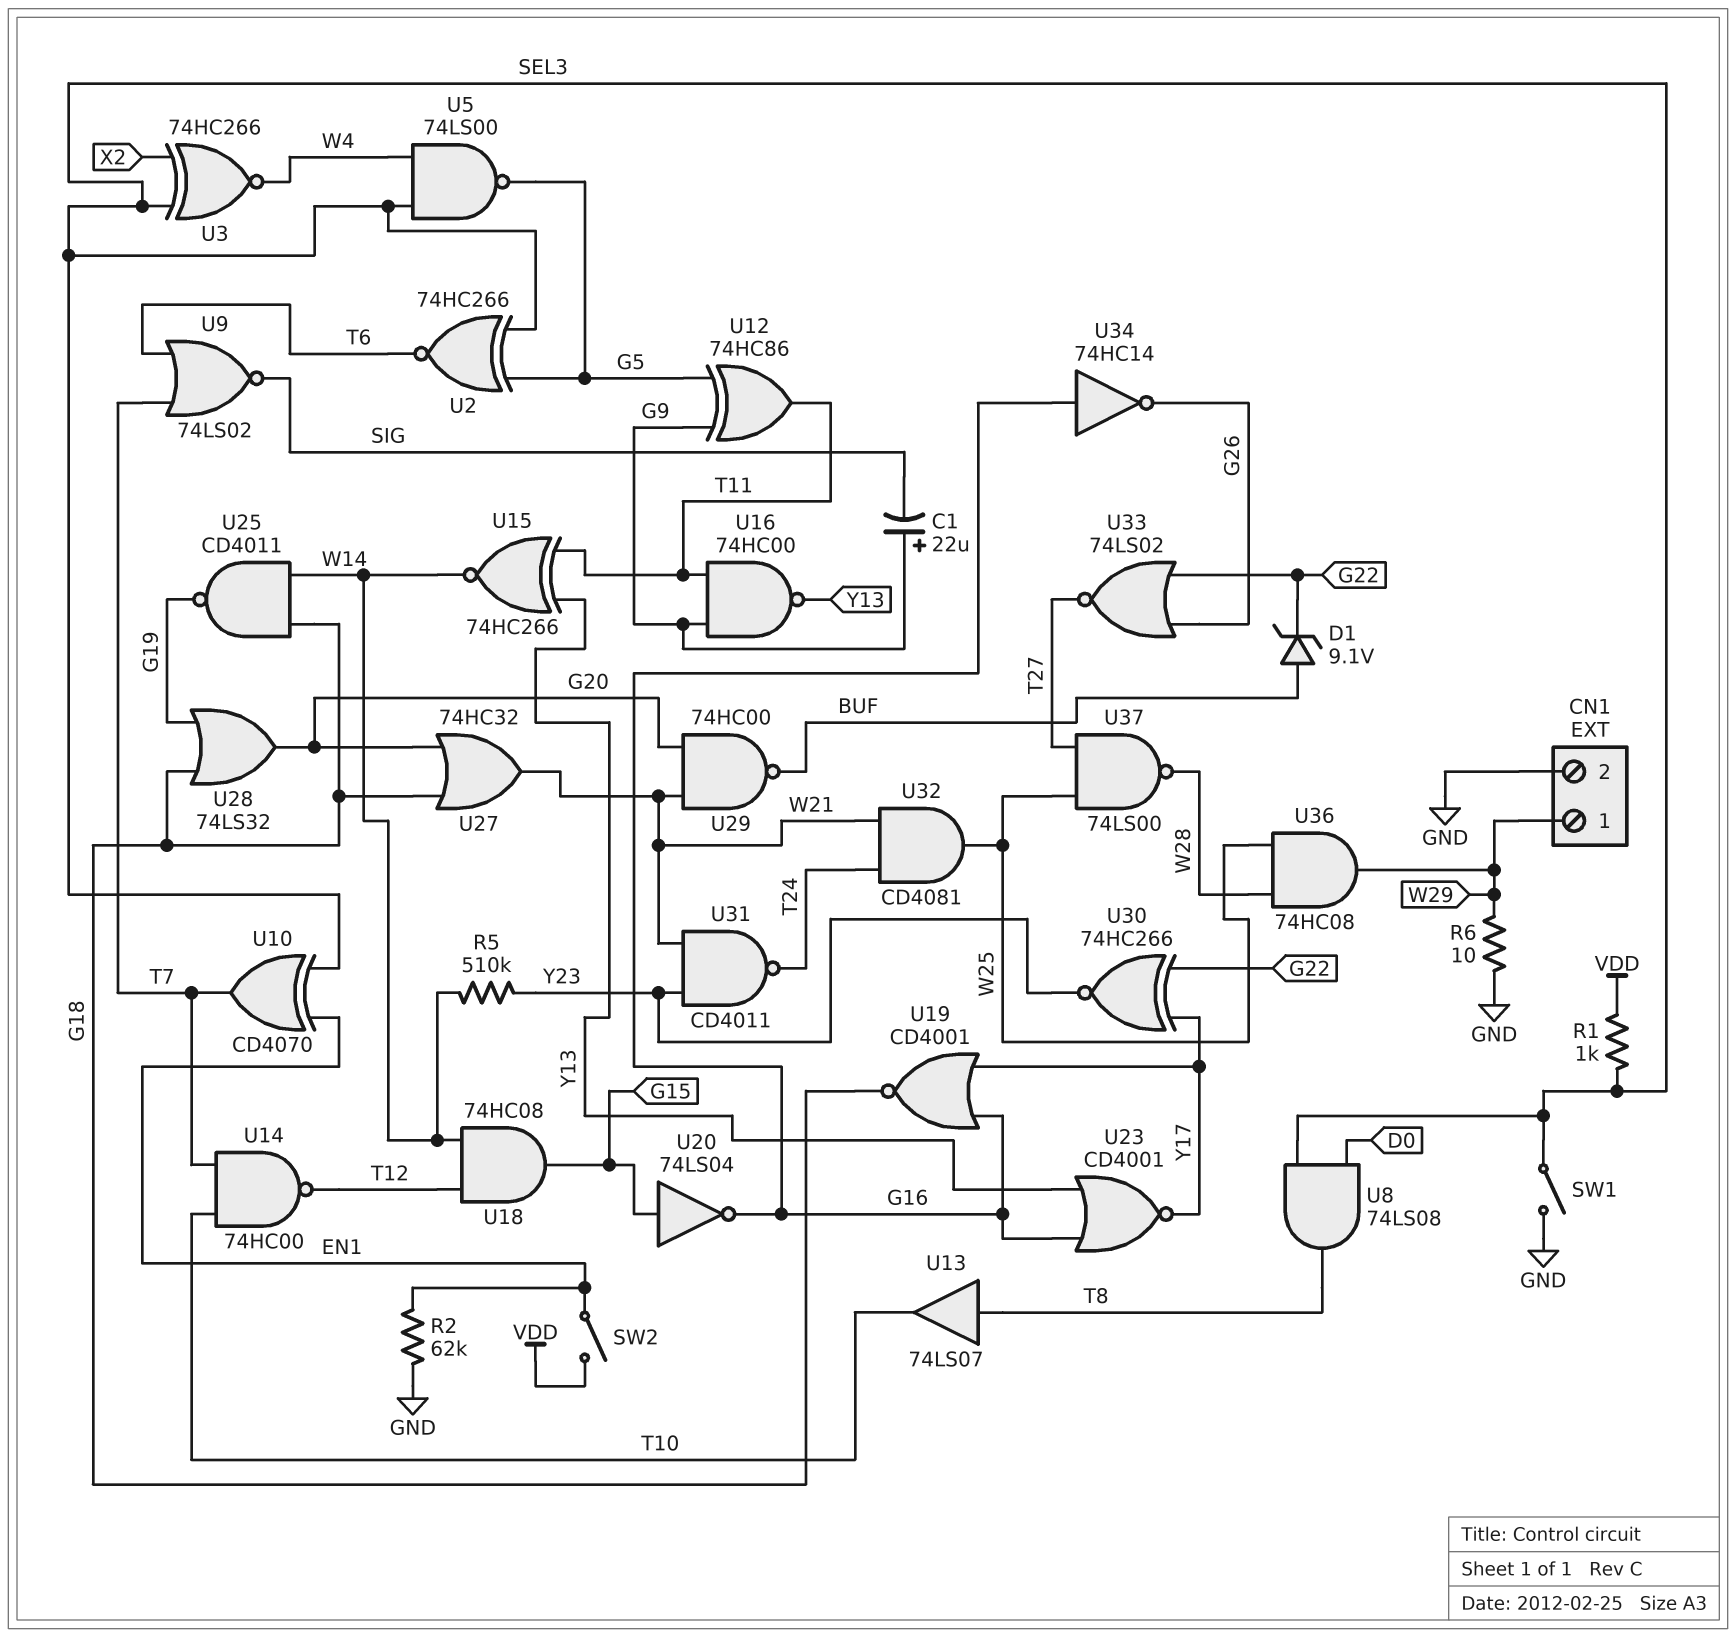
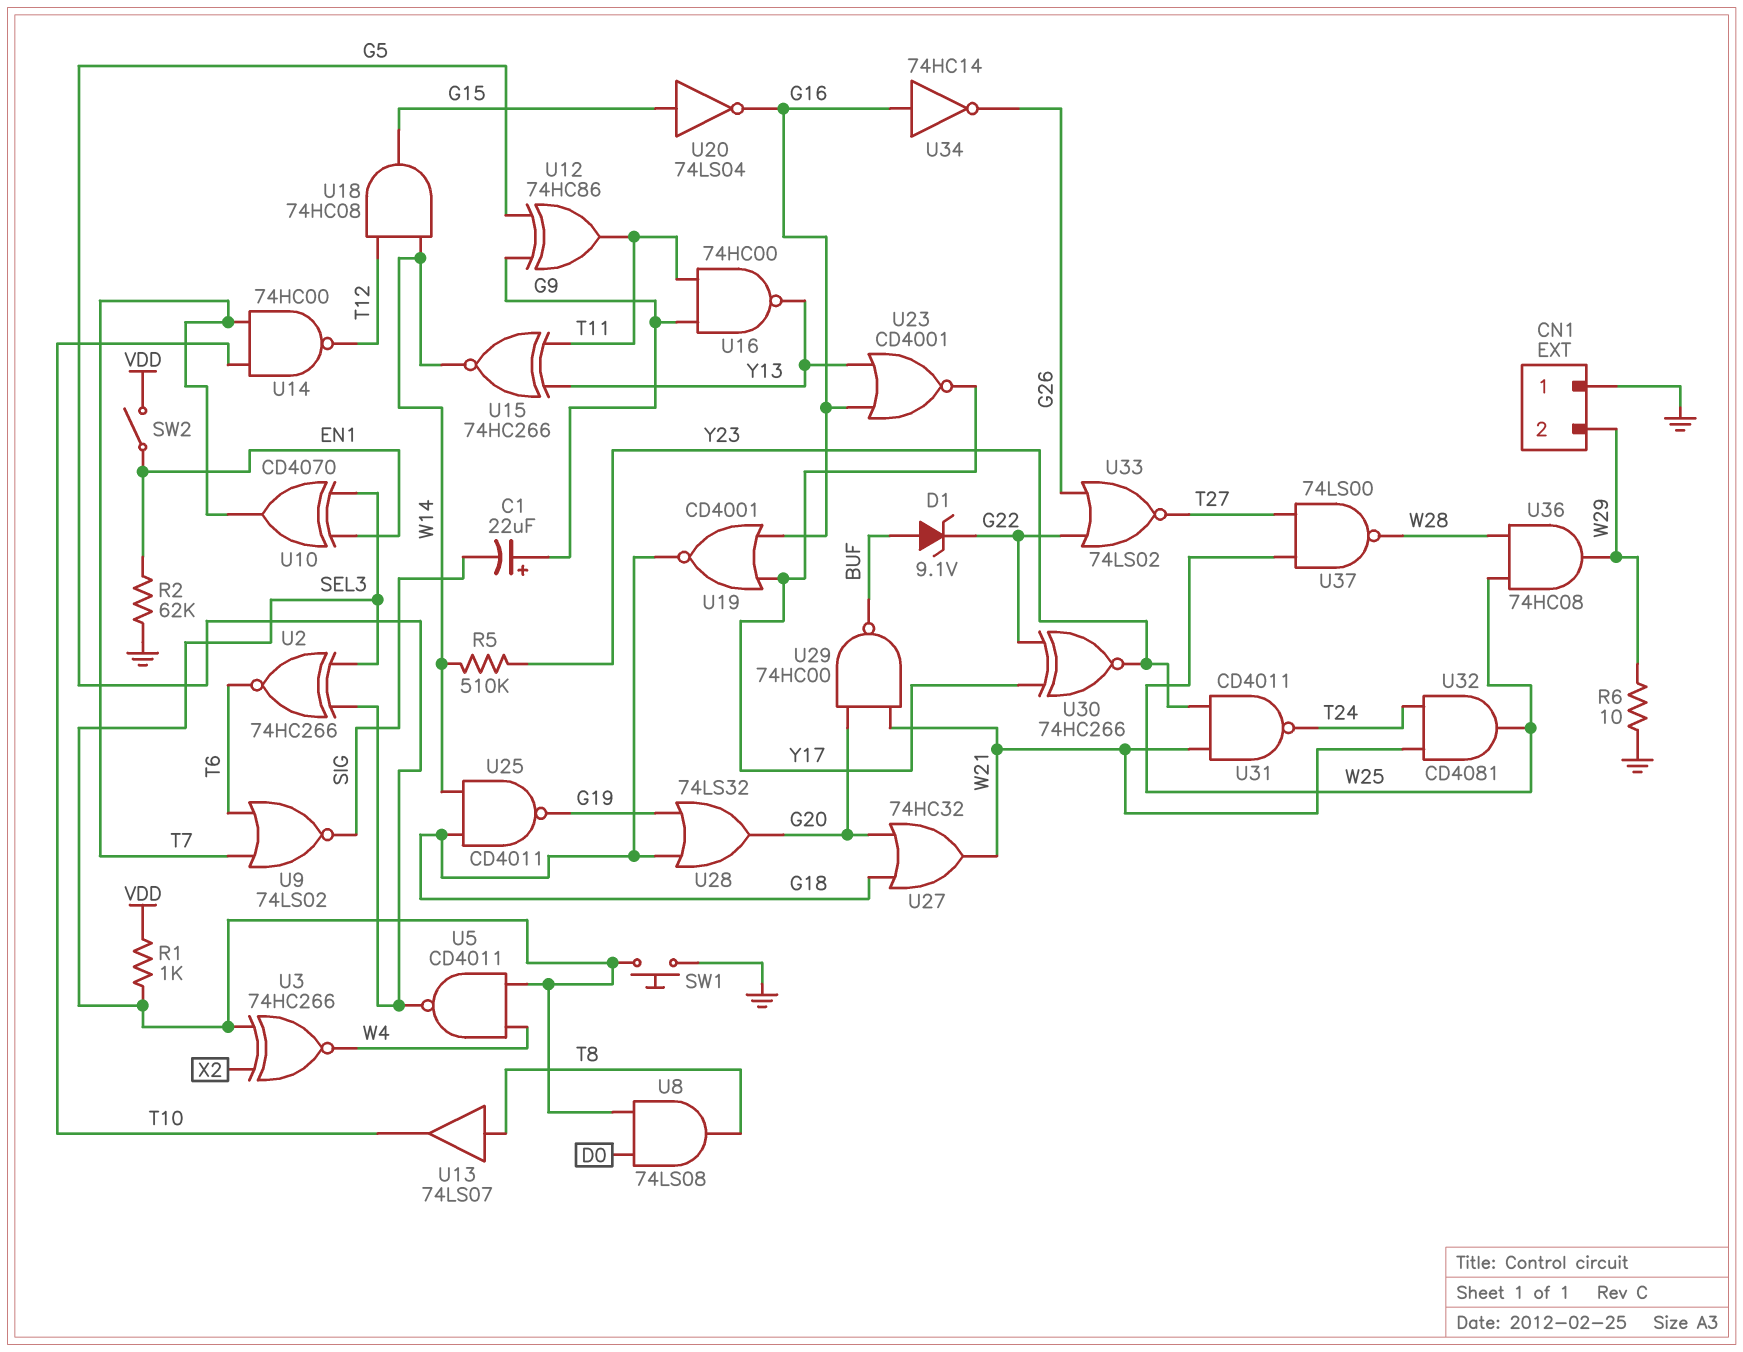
CN1 pin 1: W29 -> GND
CN1 pin 2: GND -> W29
SW1: switch (GND, SEL3) -> button (GND, SEL3)
U5: NAND 74LS00 (in SEL3, in W4, out G5) -> NAND CD4011 (in SEL3, in W4, out G5)

